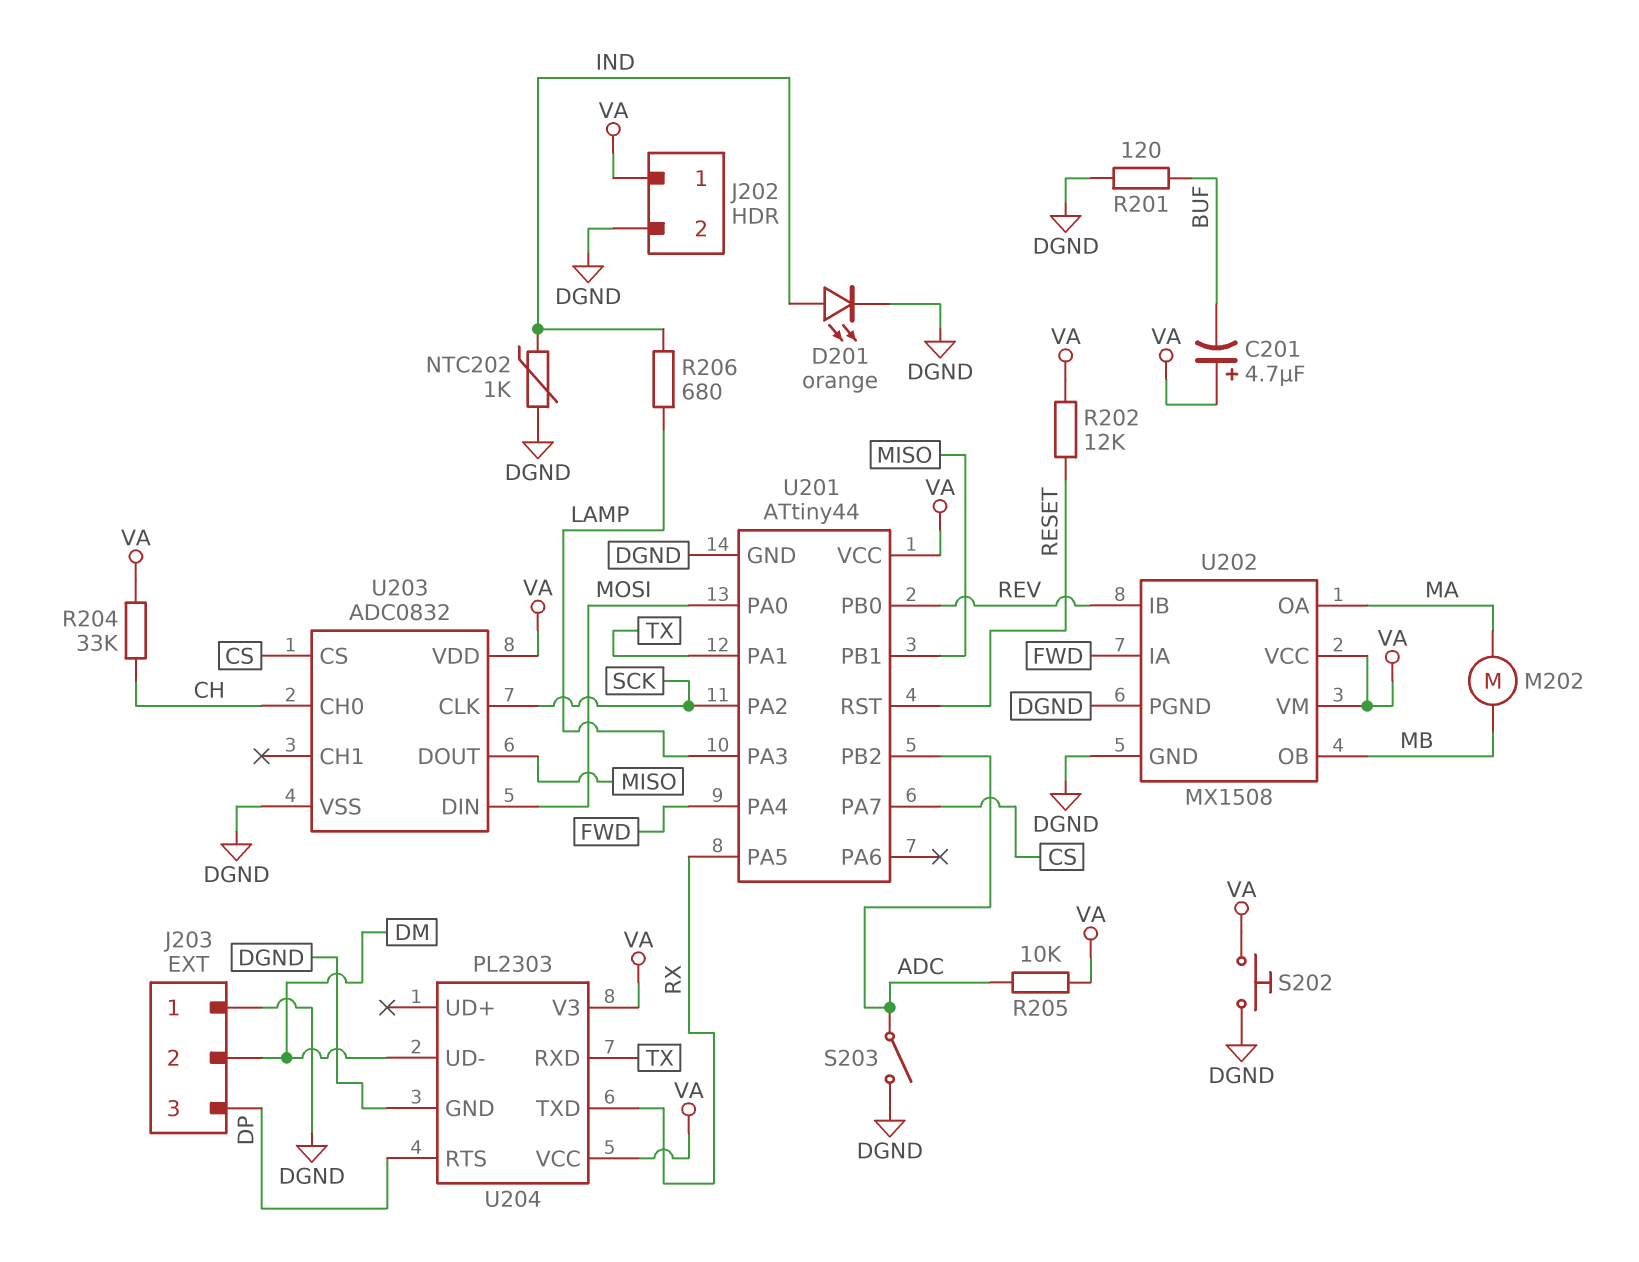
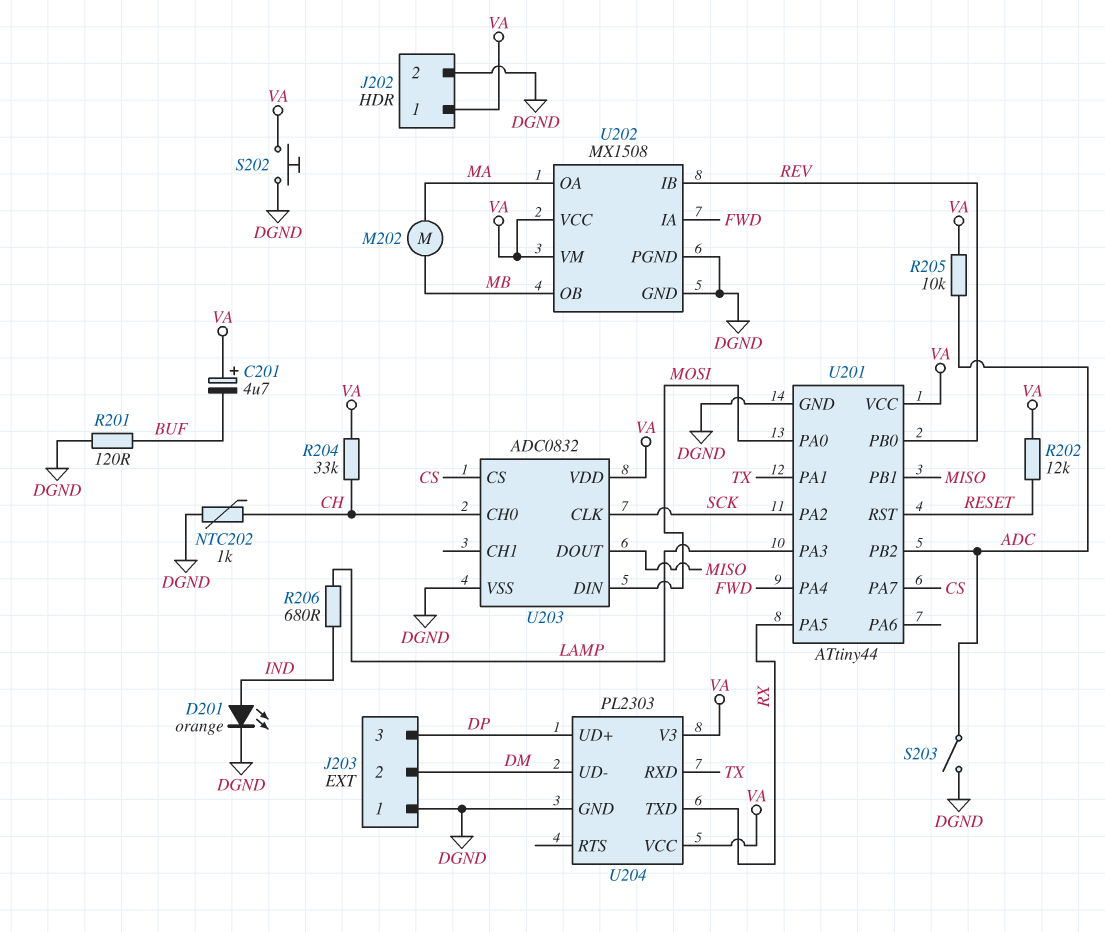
NTC202: 1k (DGND, IND) -> 1k (CH, DGND)
U204 pin RTS: DP -> none
U204 pin UD+: none -> DP

